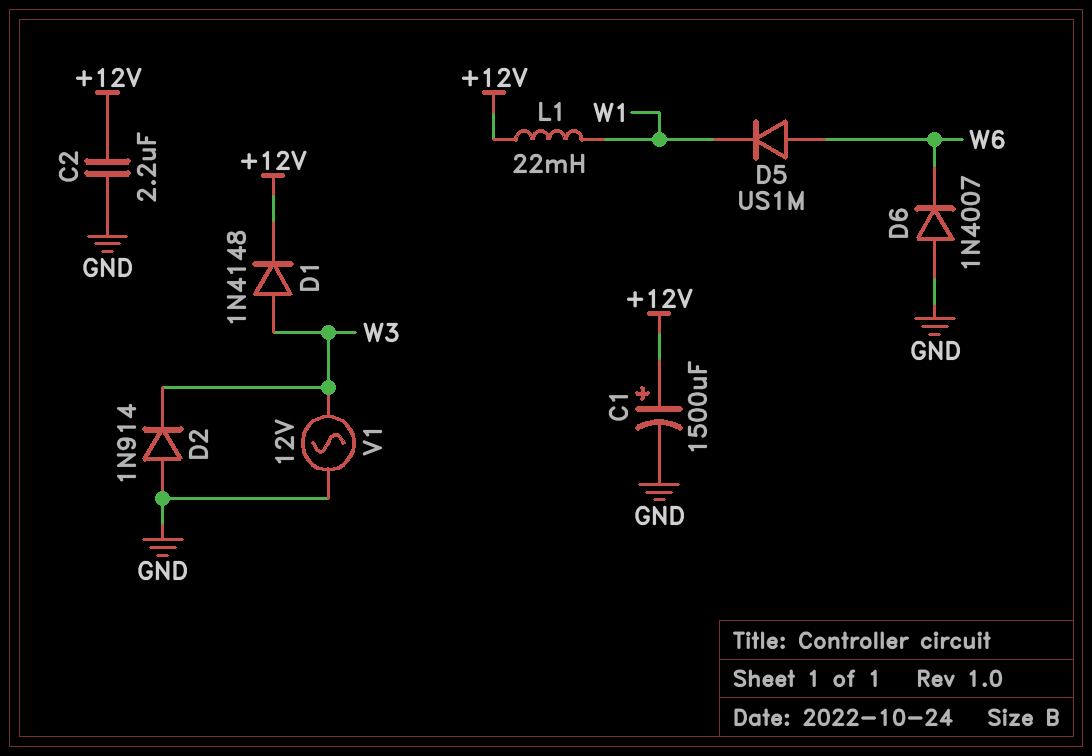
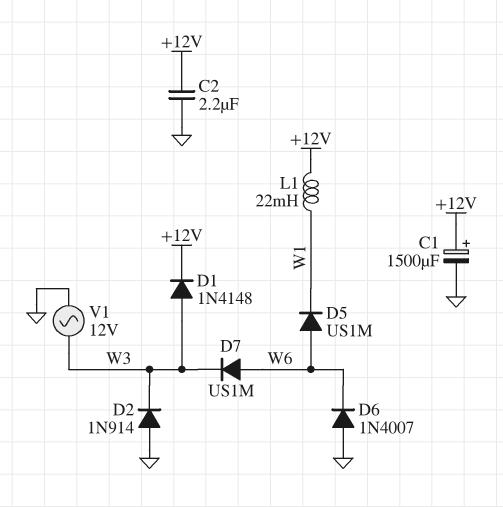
D7: none -> diode US1M (A W6, K W3)

